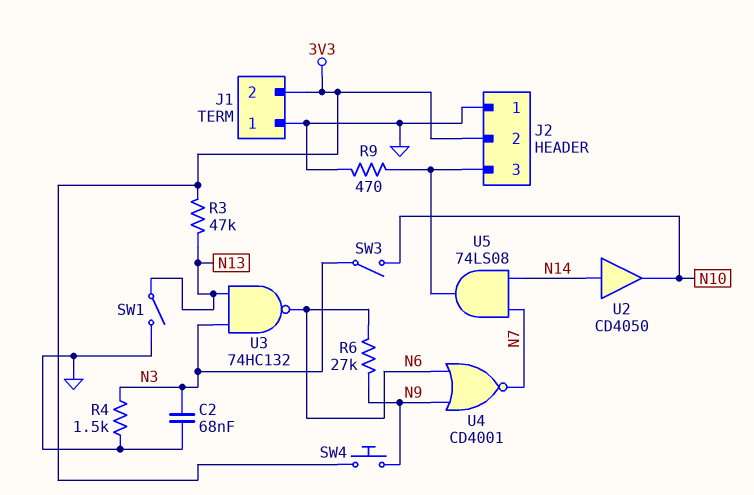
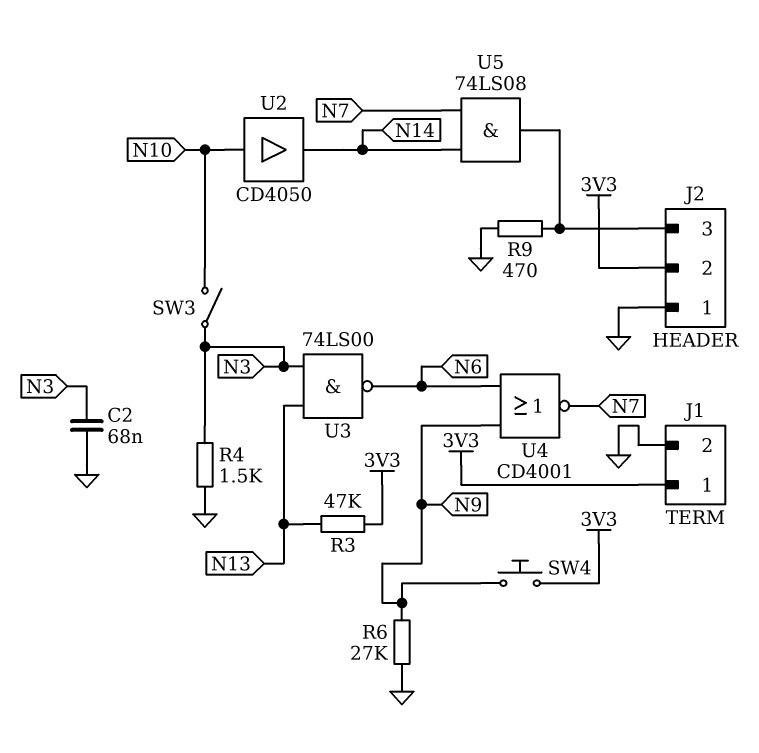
J1 pin 1: GND -> 3V3
J1 pin 2: 3V3 -> GND
R6: 27k (N6, N9) -> 27k (GND, N9)
SW1: switch (GND, N13) -> none
U2: buffer CD4050 (in N14, out N10) -> buffer CD4050 (in N10, out N14)
U3: NAND 74HC132 (in N3, in N13, out N6) -> NAND 74LS00 (in N3, in N13, out N6)

